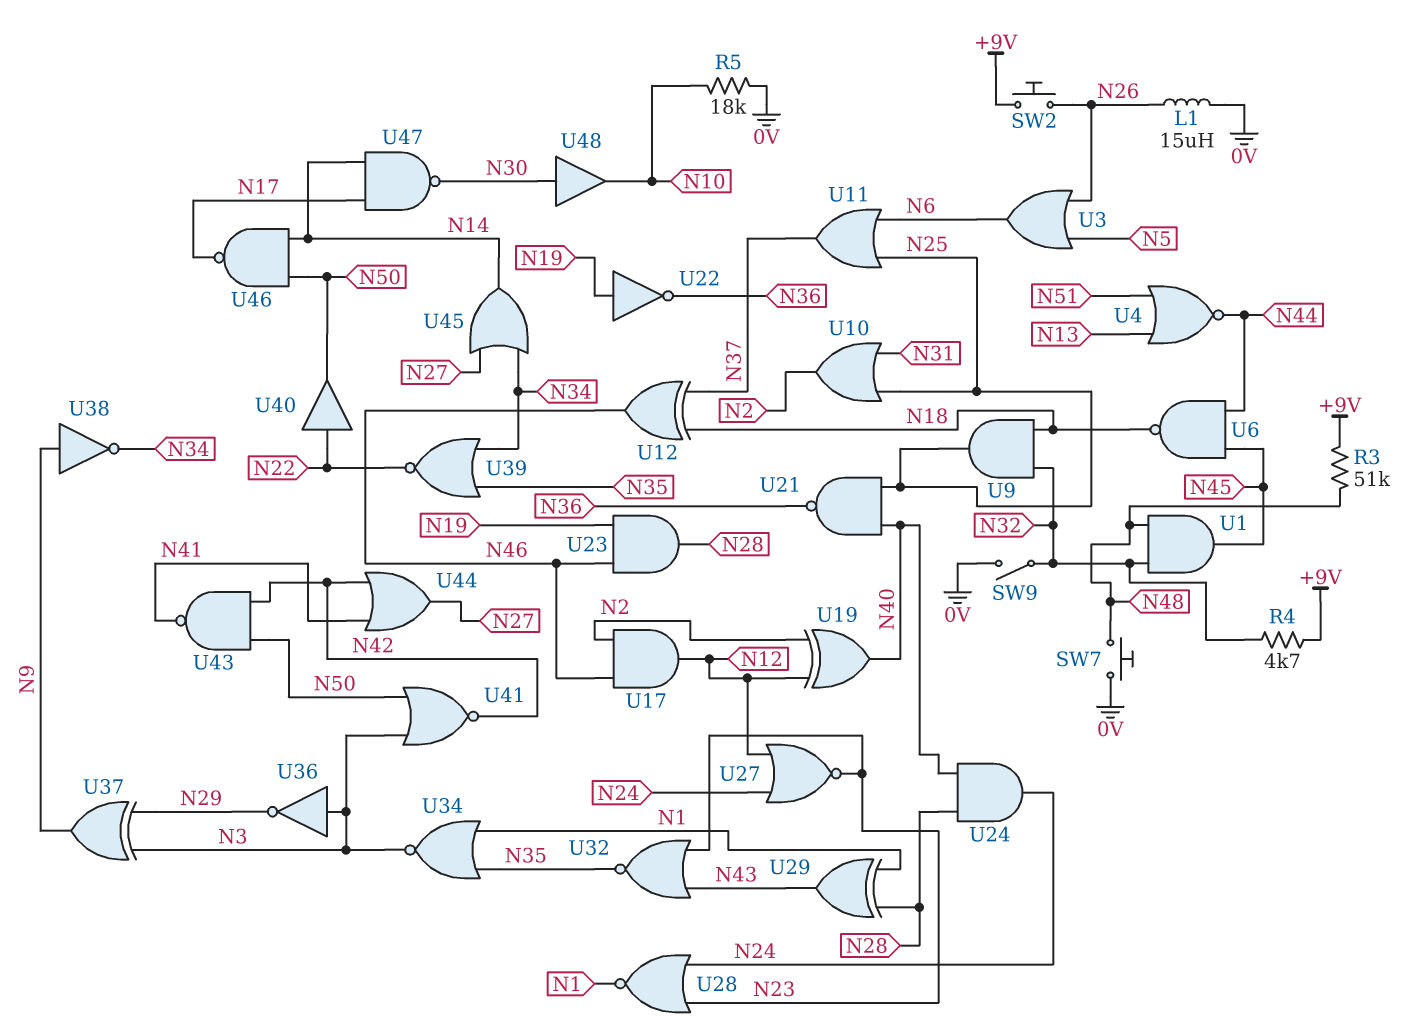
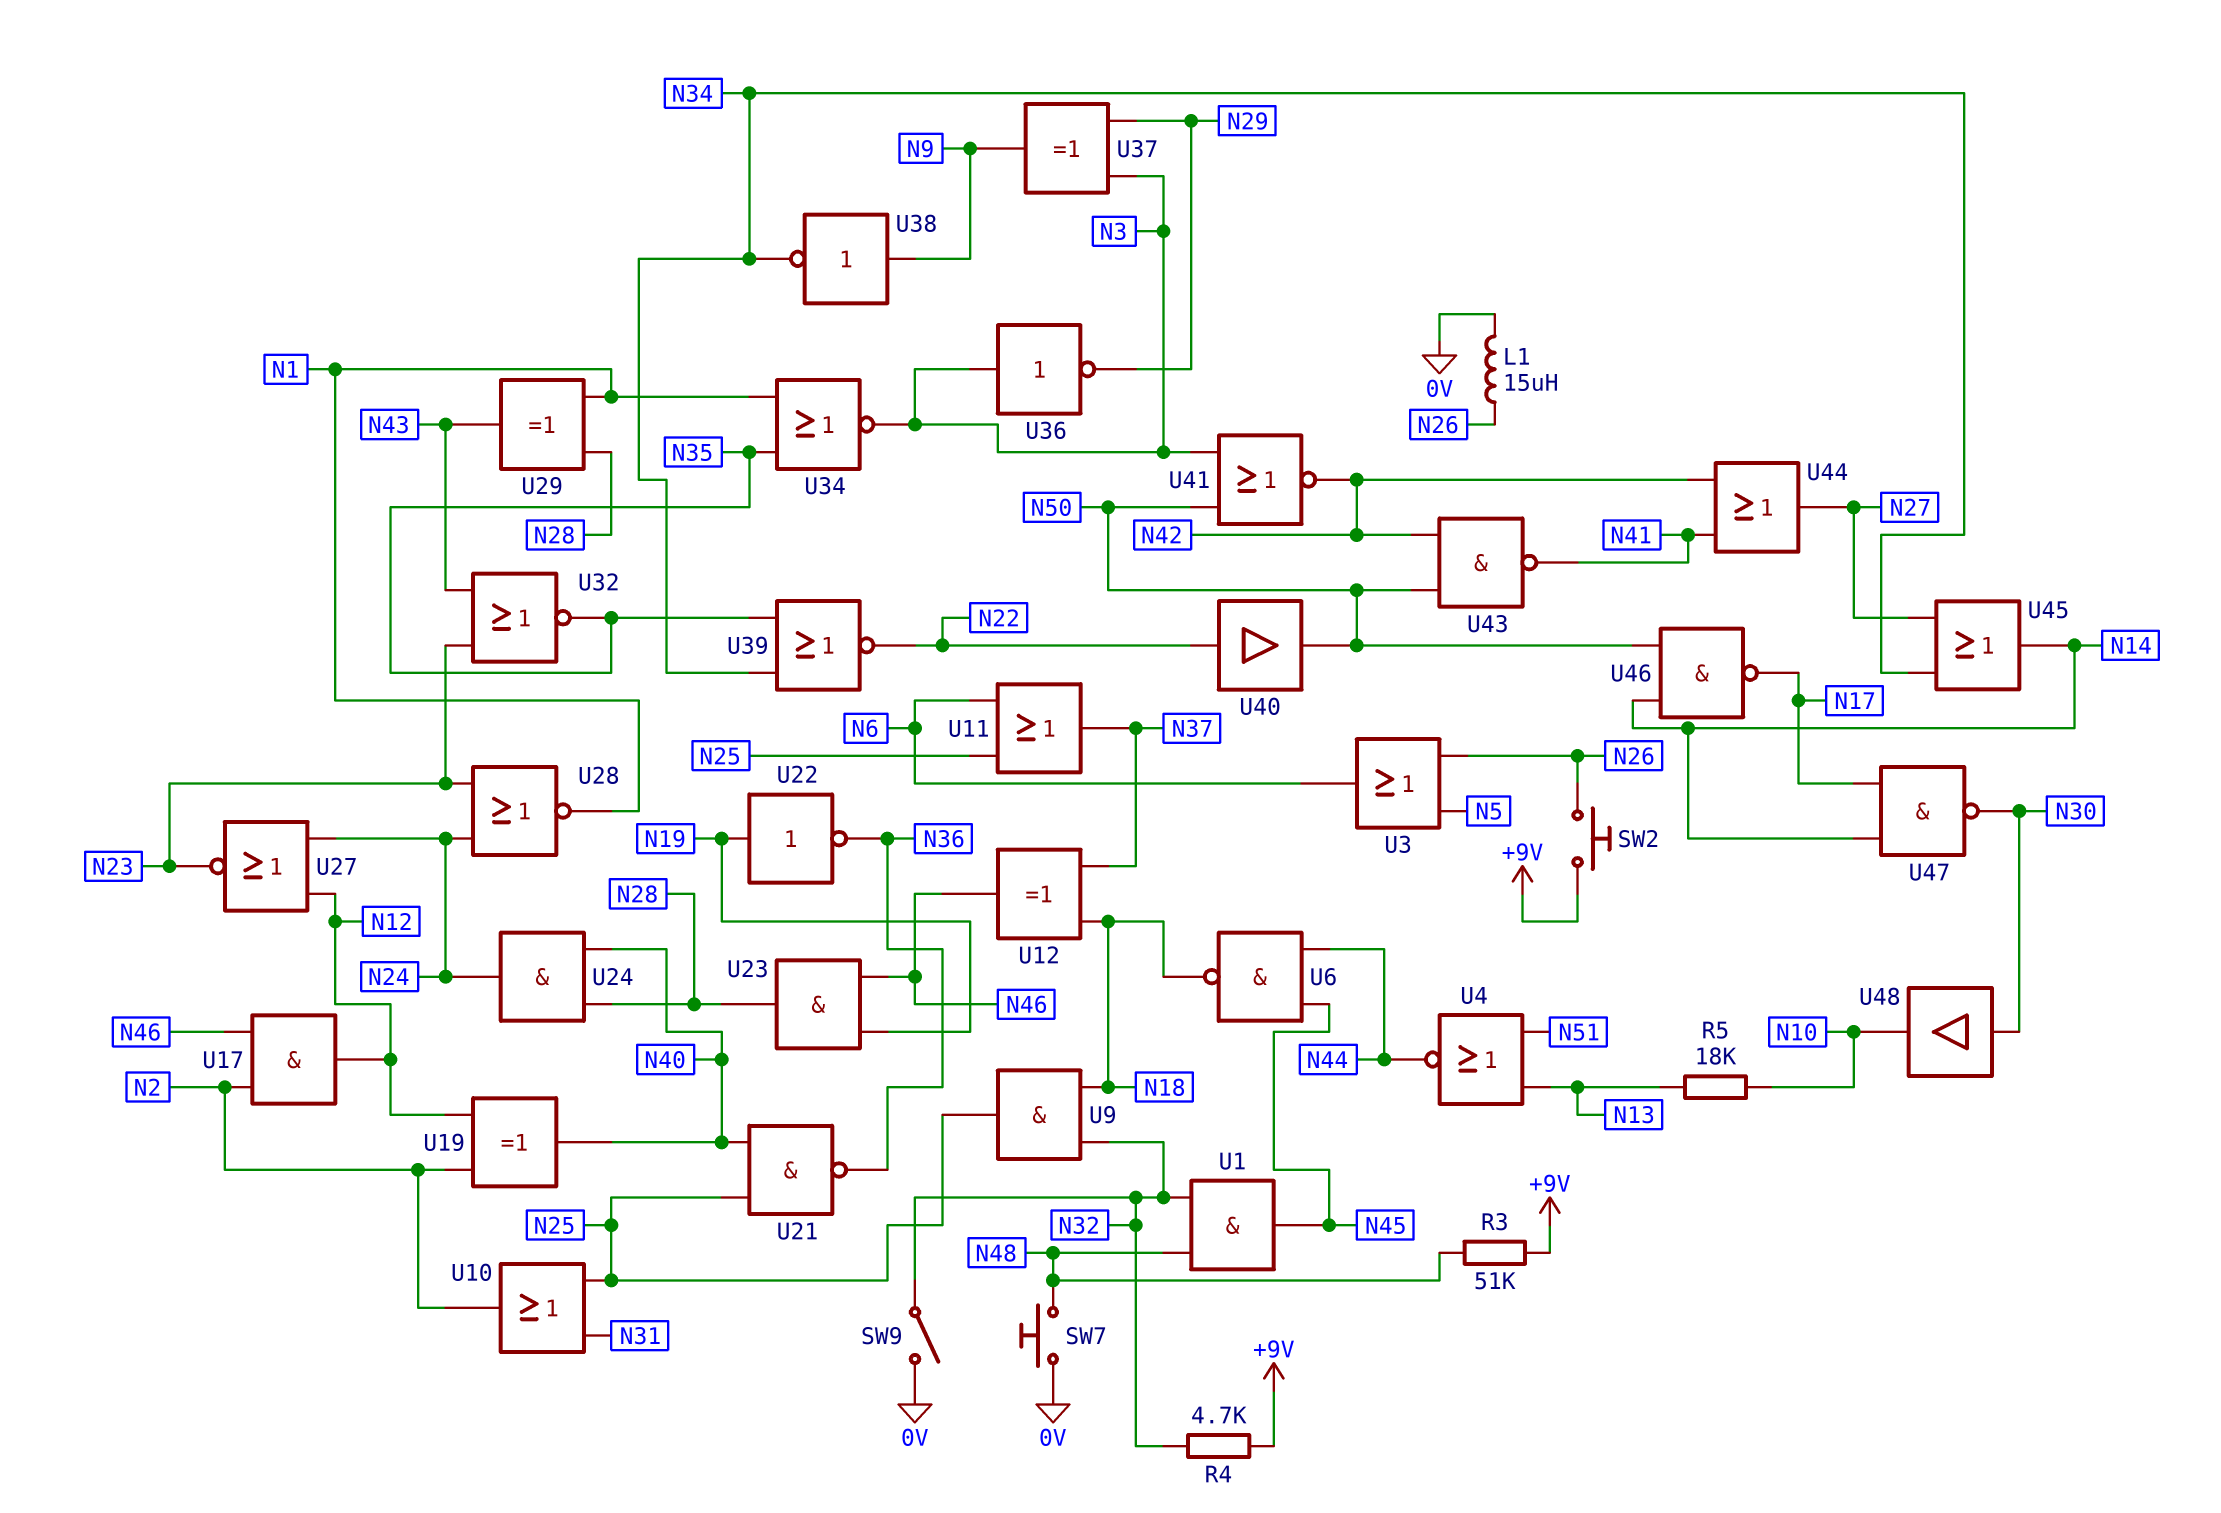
R5: 18k (0V, N10) -> 18k (N10, N13)

